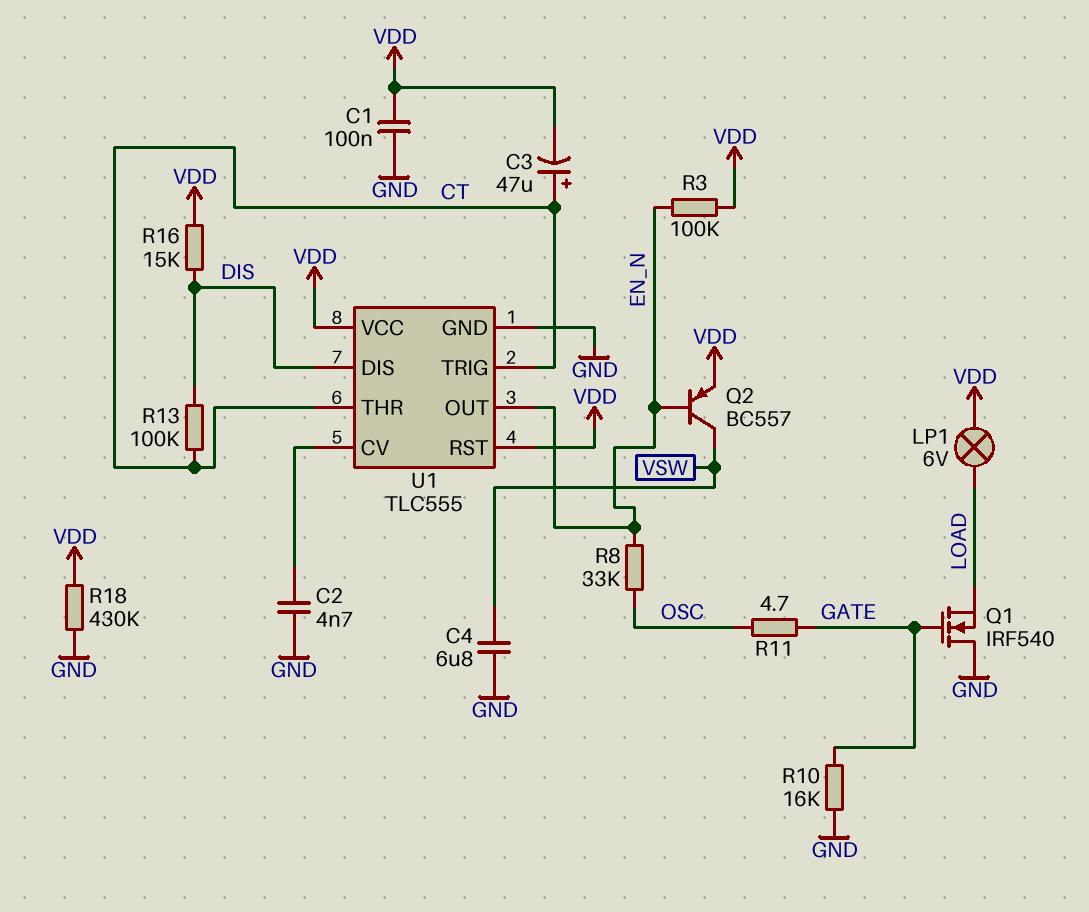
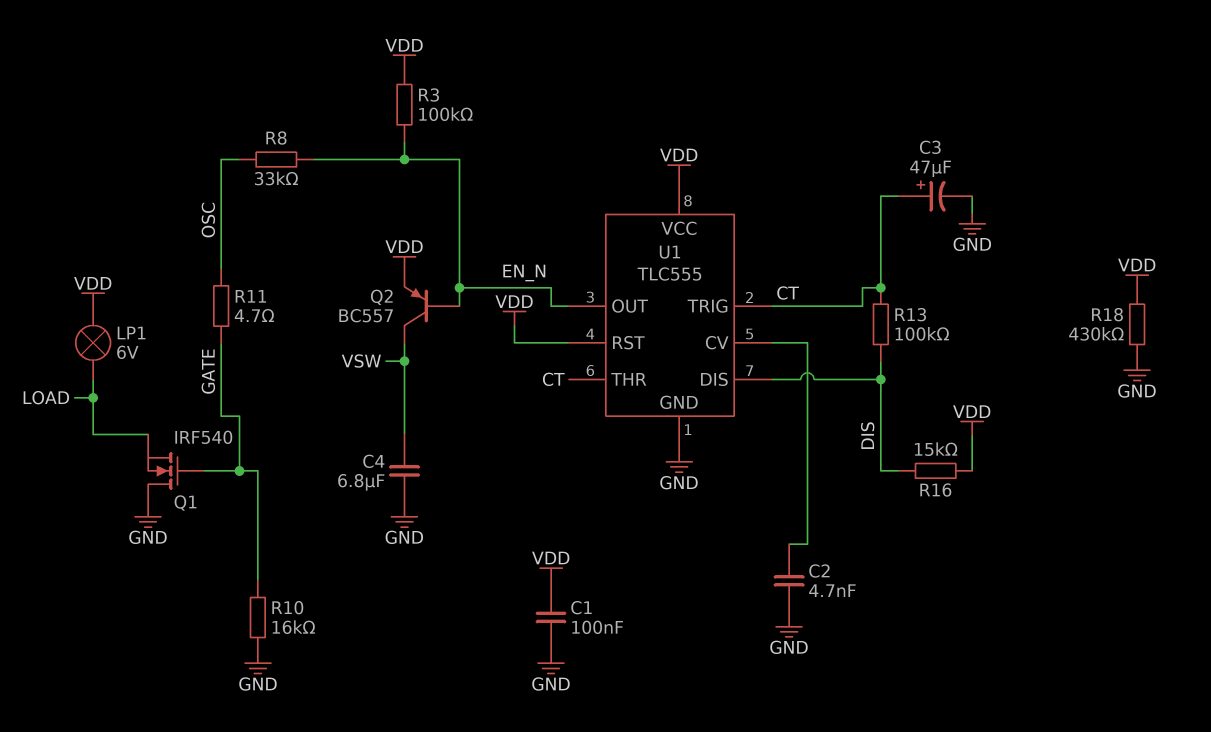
C3: 47uF (plus CT, minus VDD) -> 47uF (plus CT, minus GND)

